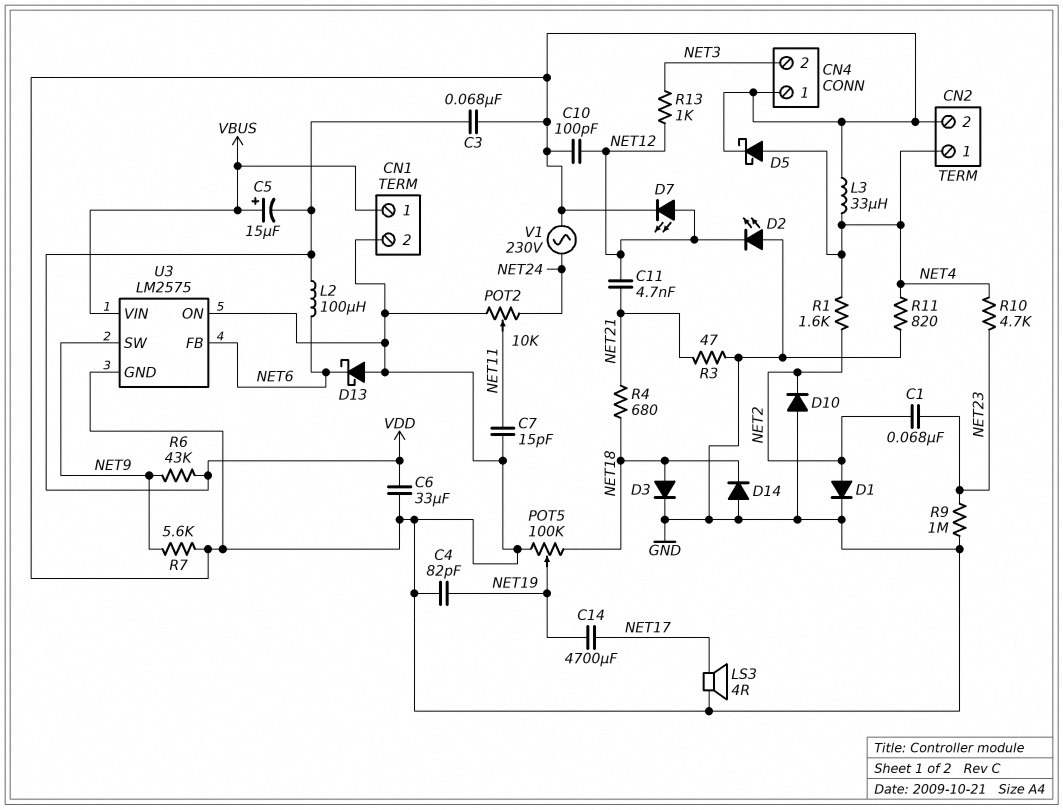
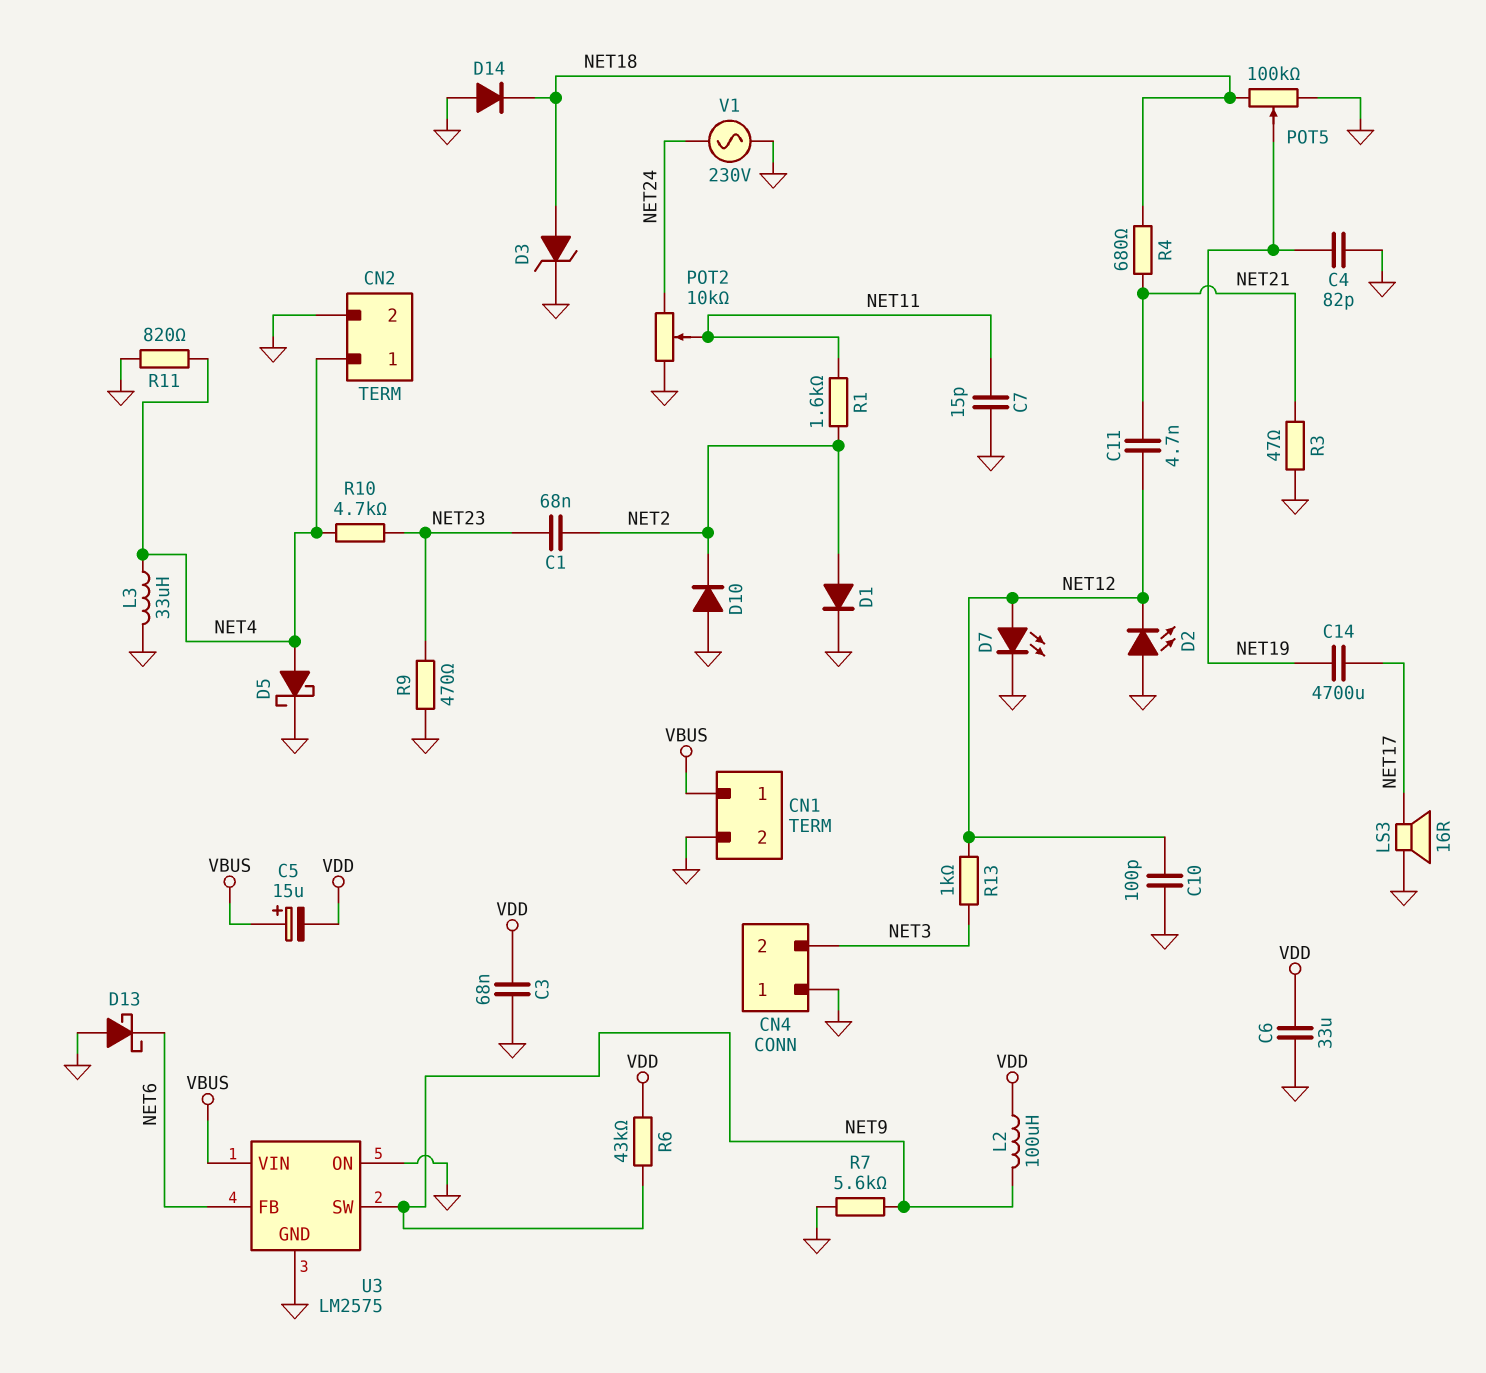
D3: diode (A NET18, K GND) -> zener (A NET18, K GND)
L2: 100uH (NET6, VDD) -> 100uH (NET9, VDD)
LS3: speaker 4R (GND, NET17) -> speaker 16R (GND, NET17)
R1: 1.6k (NET2, NET4) -> 1.6k (NET2, NET11)
R9: 1M (GND, NET23) -> 470 (GND, NET23)

